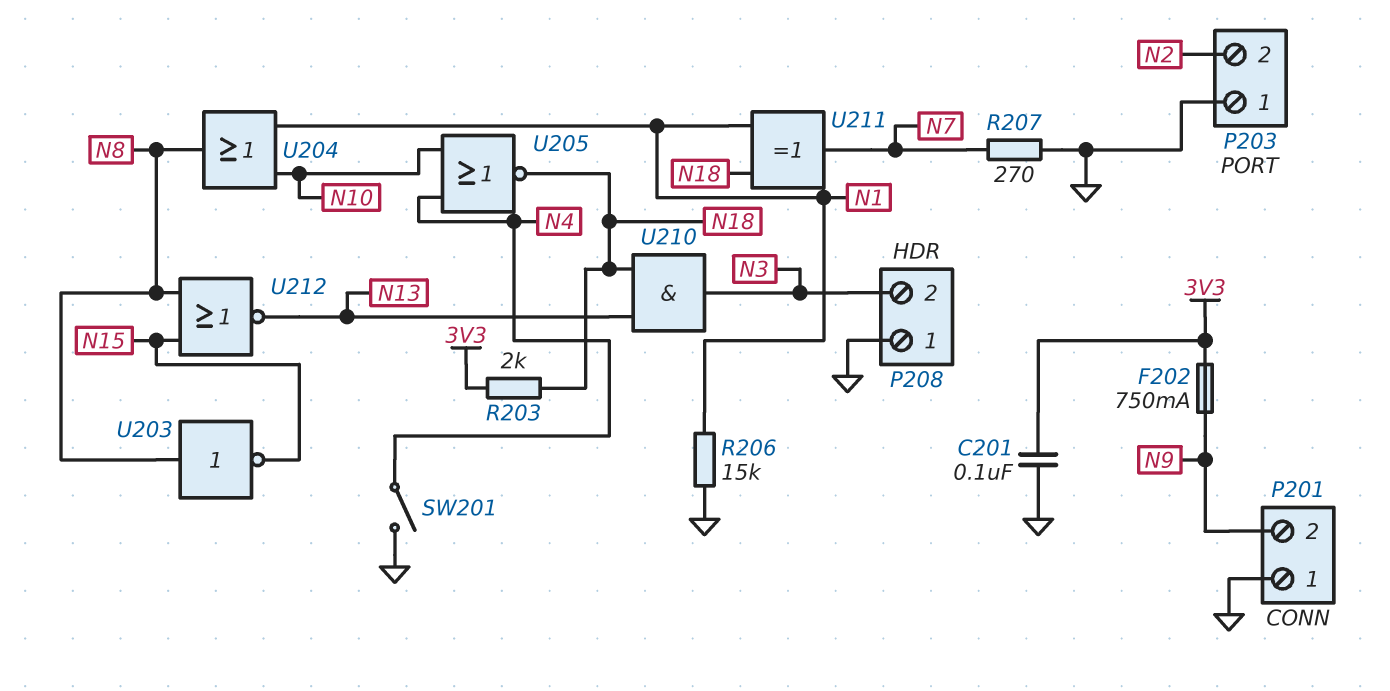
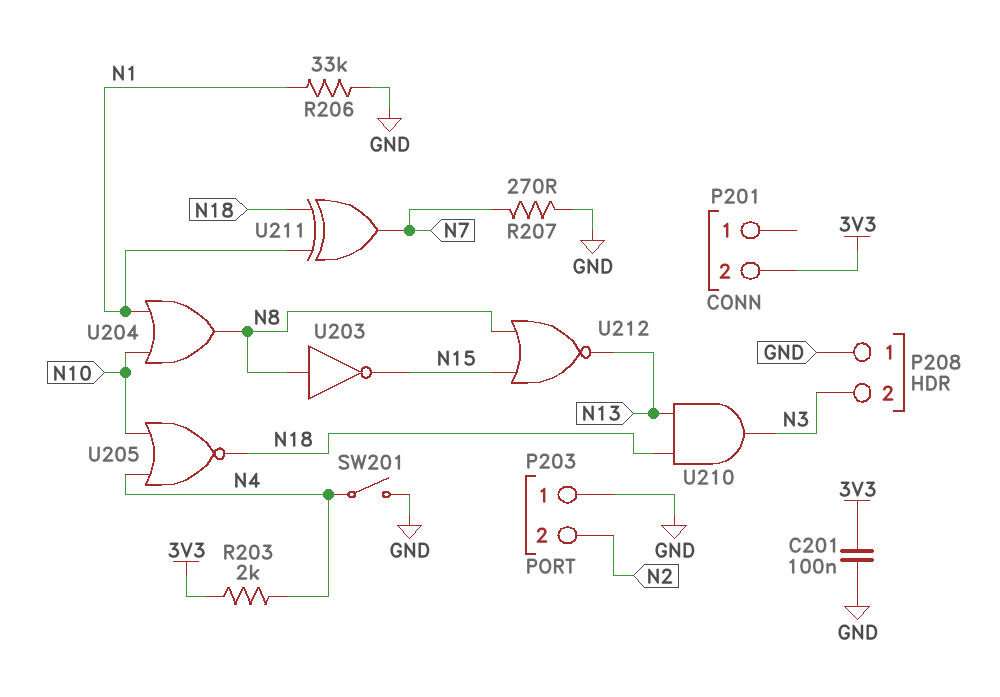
F202: 750mA (3V3, N9) -> none
P201 pin 1: GND -> none
P201 pin 2: N9 -> 3V3
R203: 2k (3V3, N18) -> 2k (3V3, N4)
R206: 15k (GND, N1) -> 33k (GND, N1)

